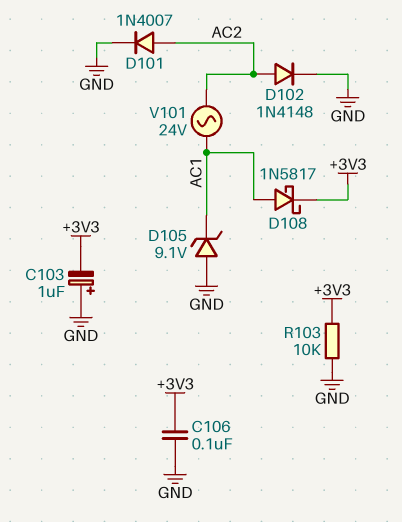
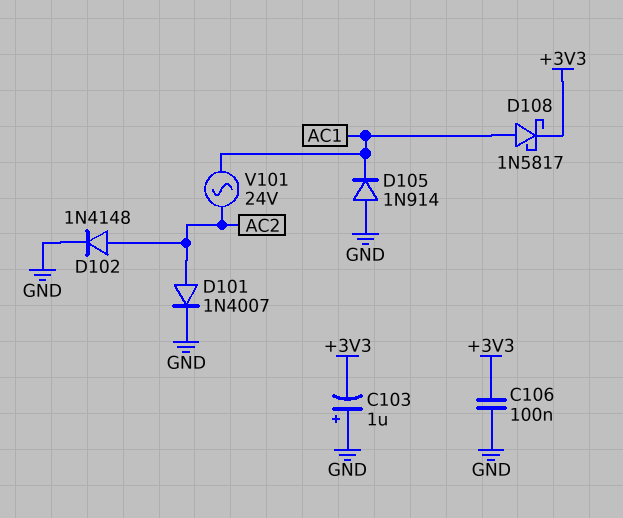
D105: zener 9.1V (A GND, K AC1) -> diode 1N914 (A GND, K AC1)
R103: 10k (+3V3, GND) -> none

